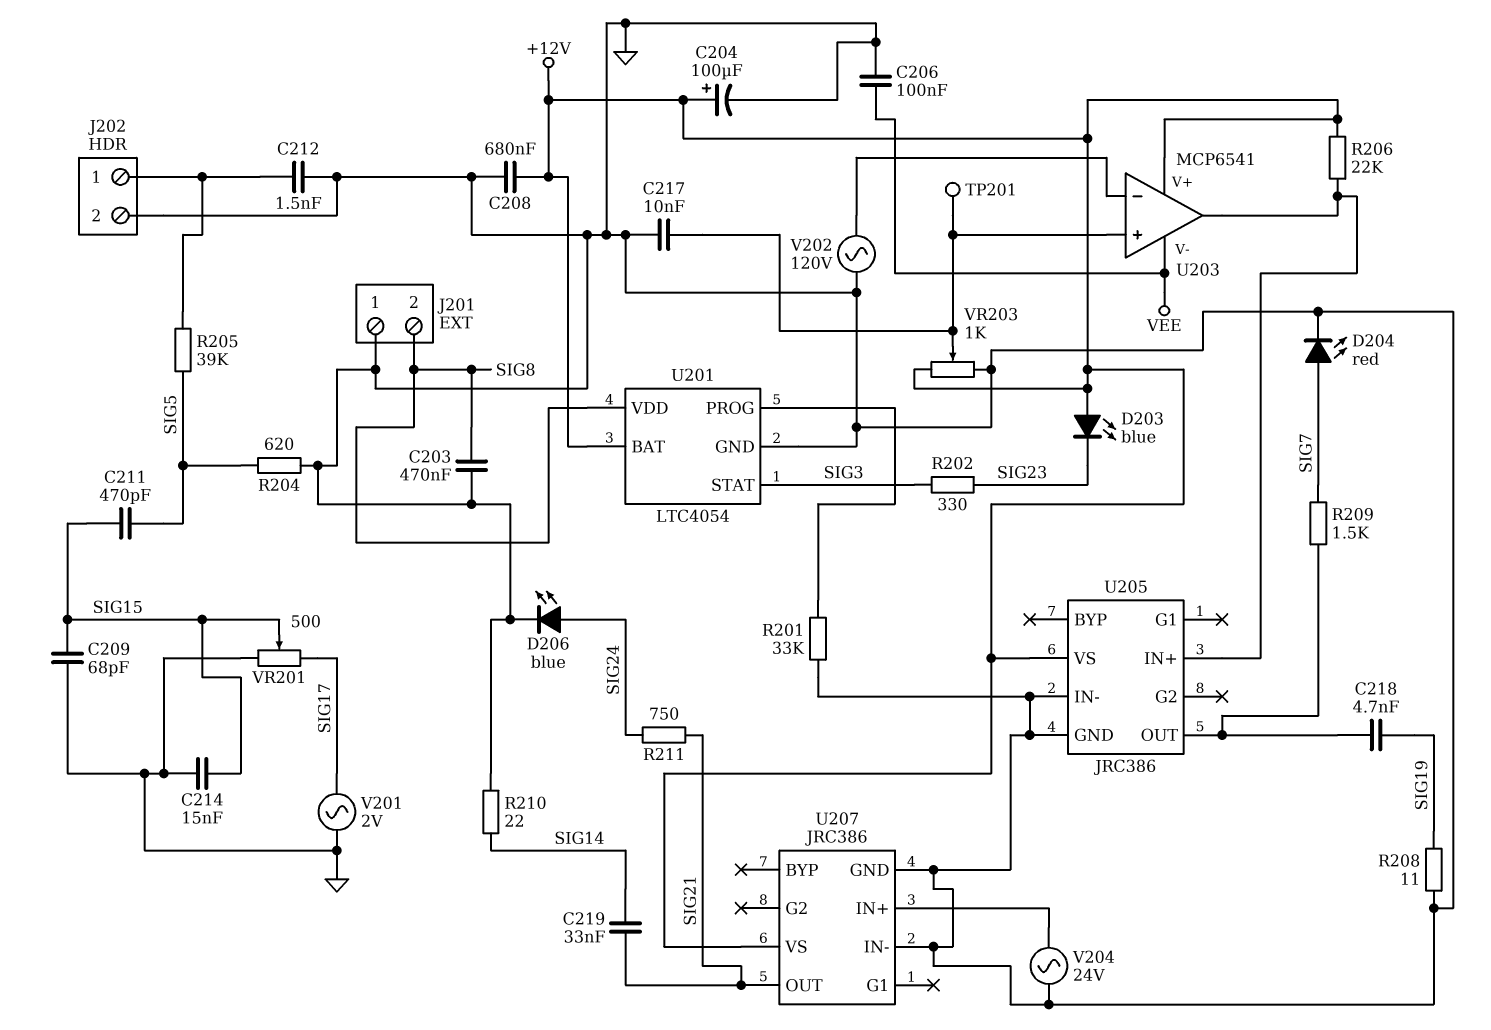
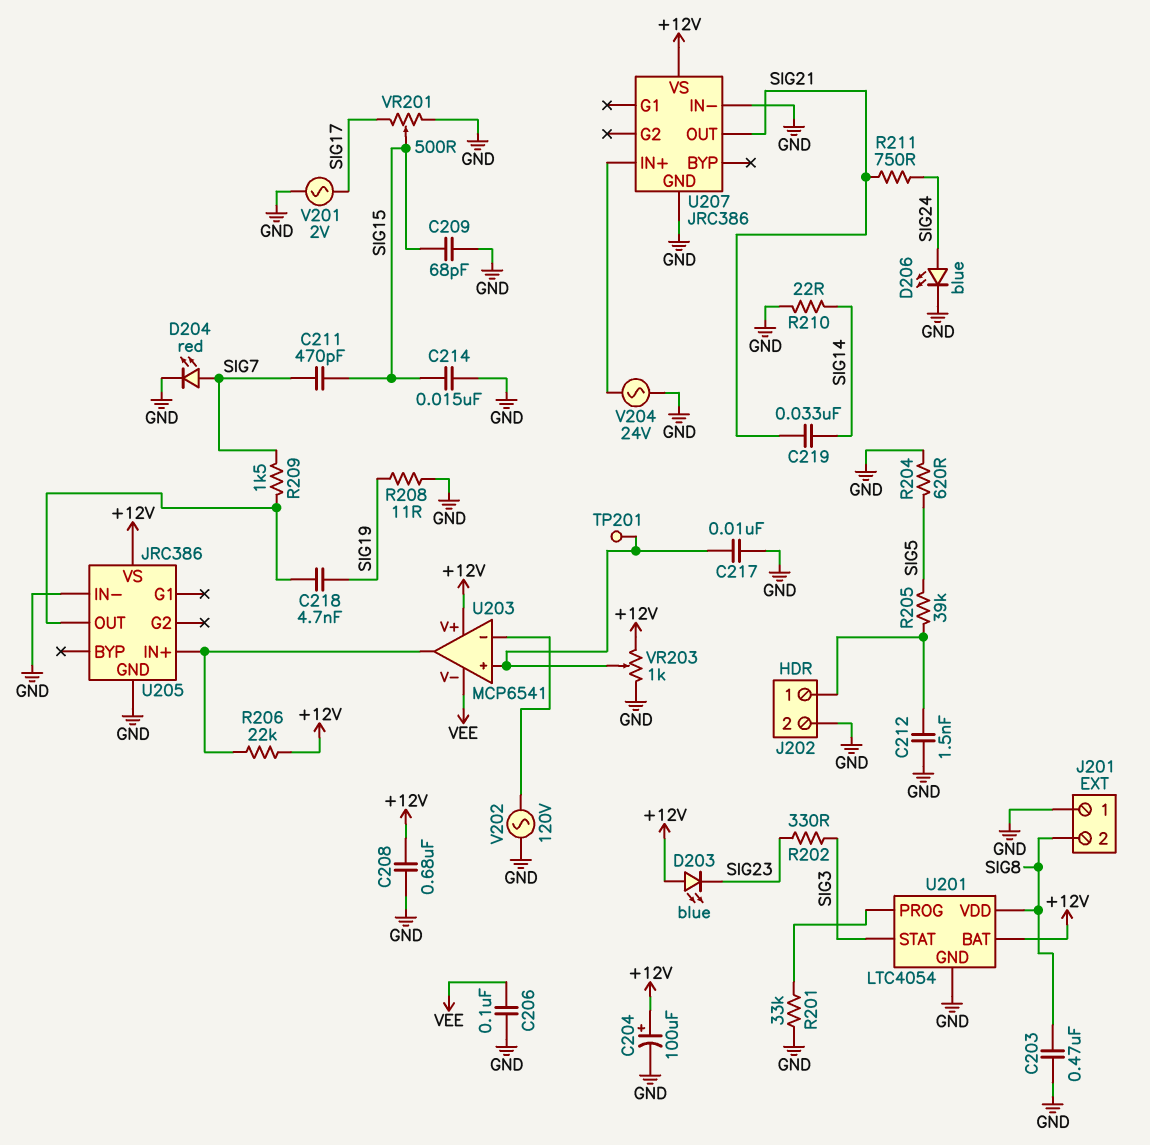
C211: 470pF (SIG5, SIG15) -> 470pF (SIG7, SIG15)

